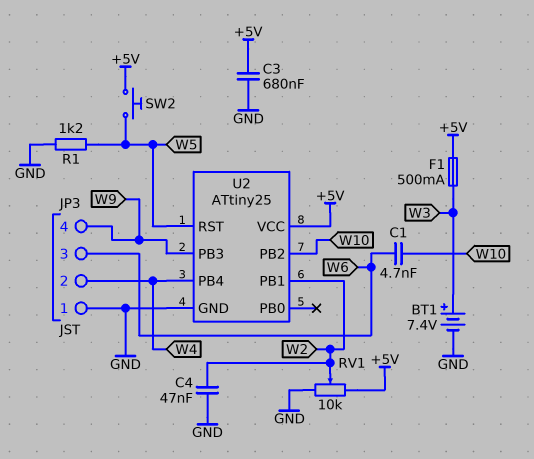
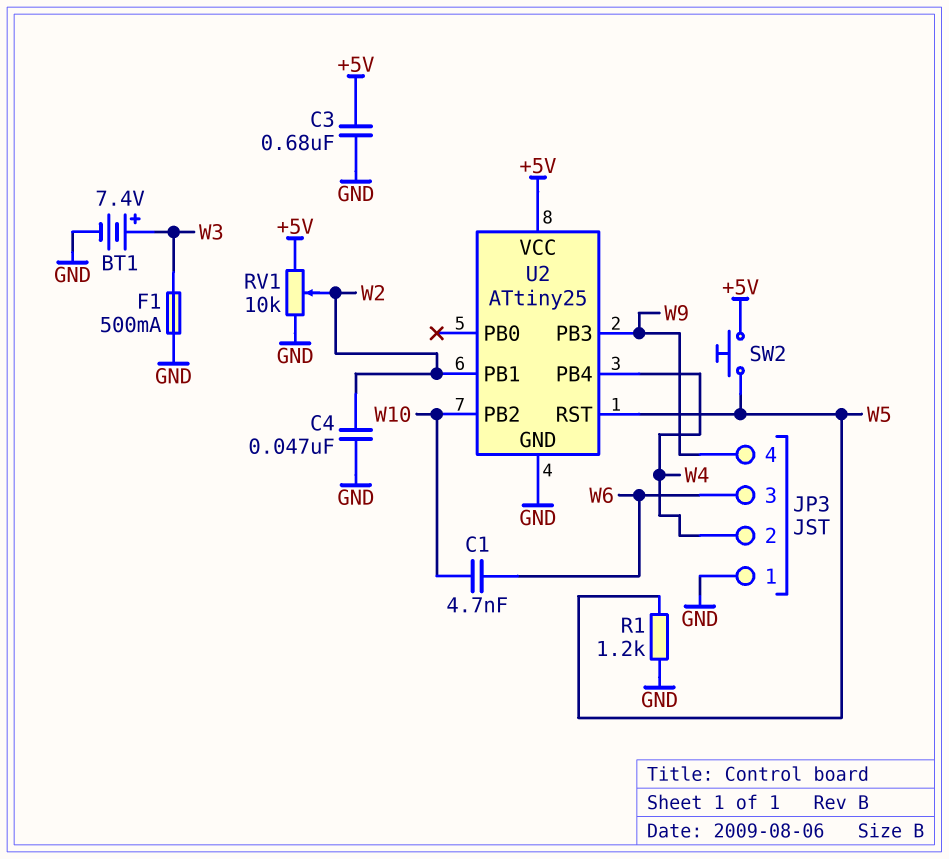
F1: 500mA (+5V, W3) -> 500mA (GND, W3)

